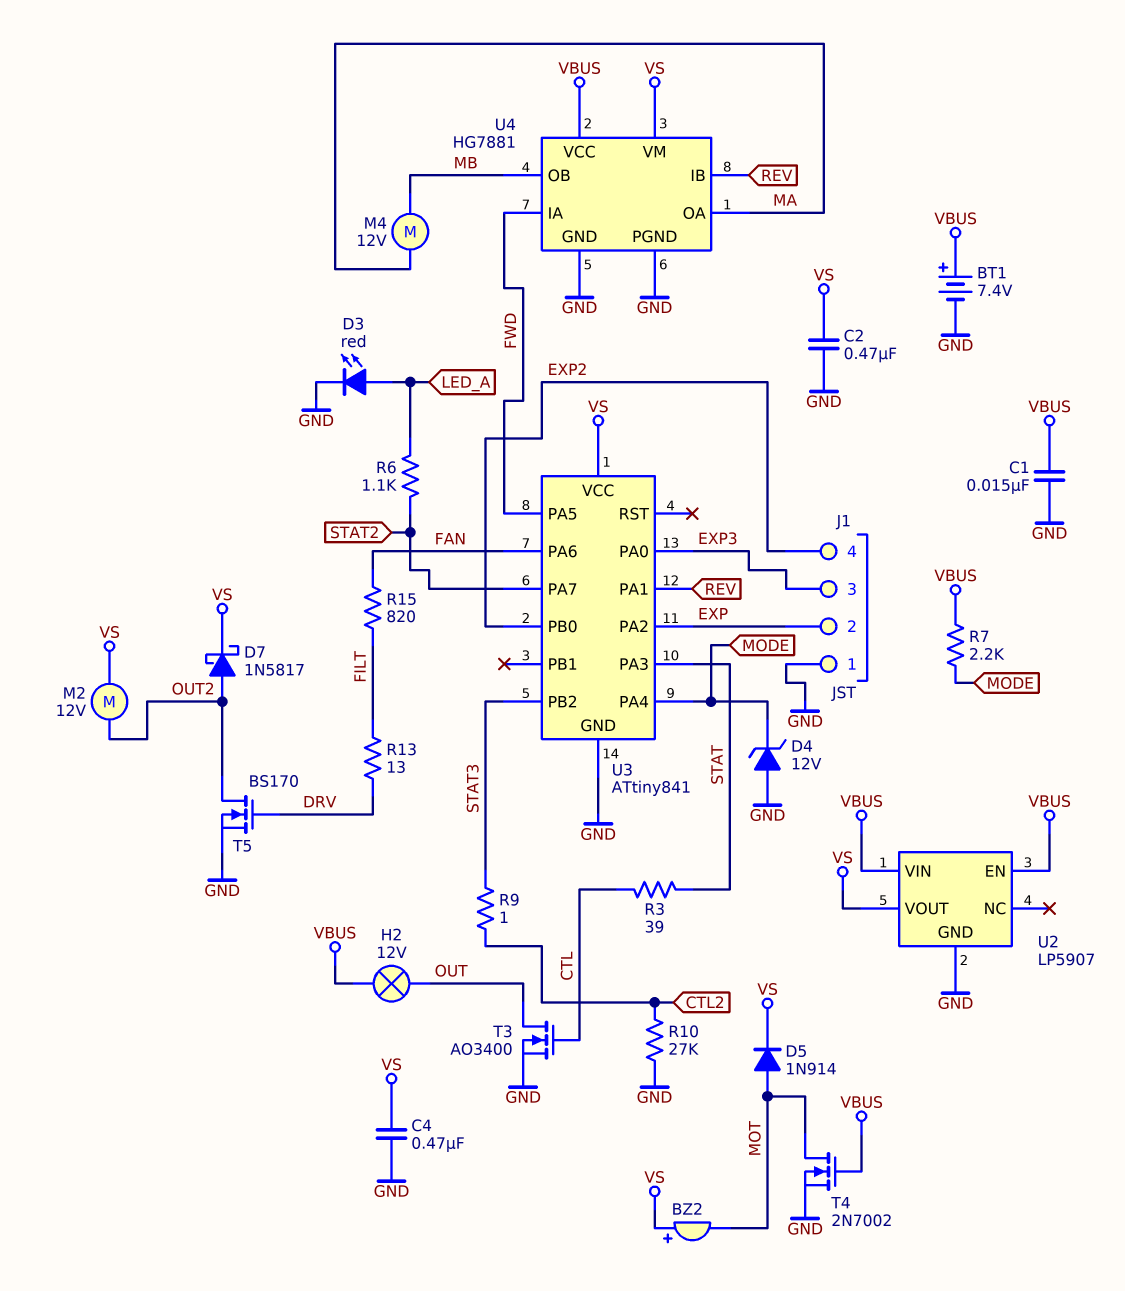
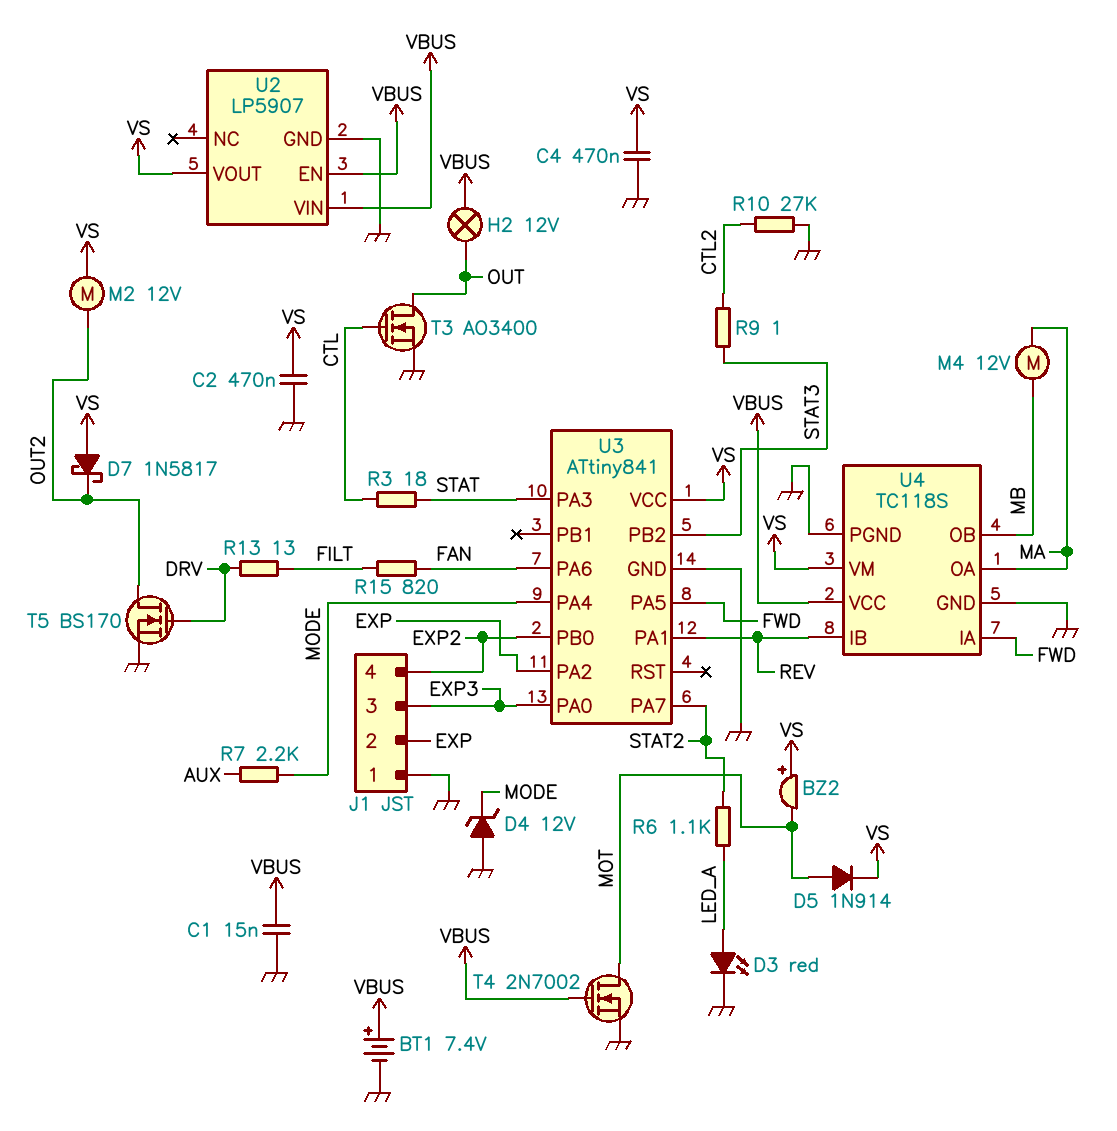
D7: schottky 1N5817 (A OUT2, K VS) -> schottky 1N5817 (A VS, K OUT2)
R3: 39 (CTL, STAT) -> 18 (CTL, STAT)
R7: 2.2k (MODE, VBUS) -> 2.2k (AUX, MODE)
U4: HG7881 -> TC118S

